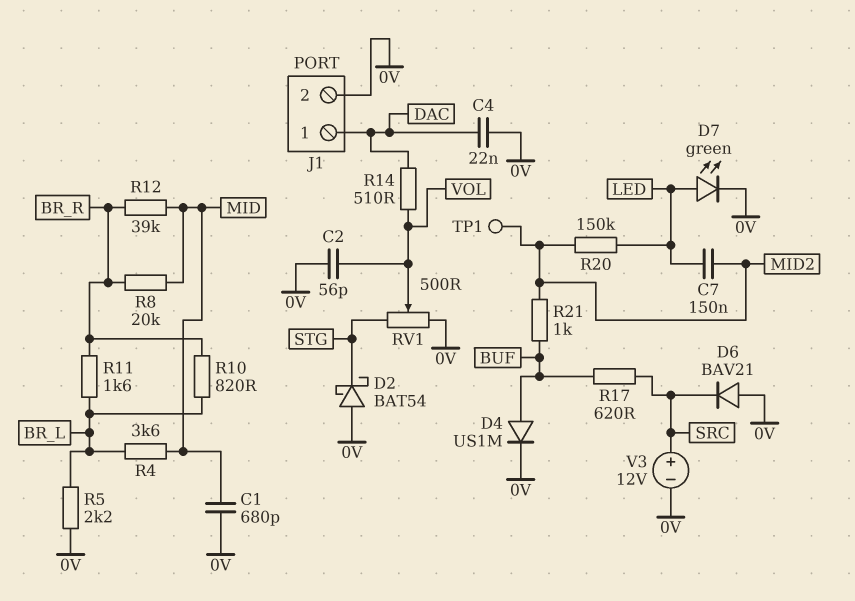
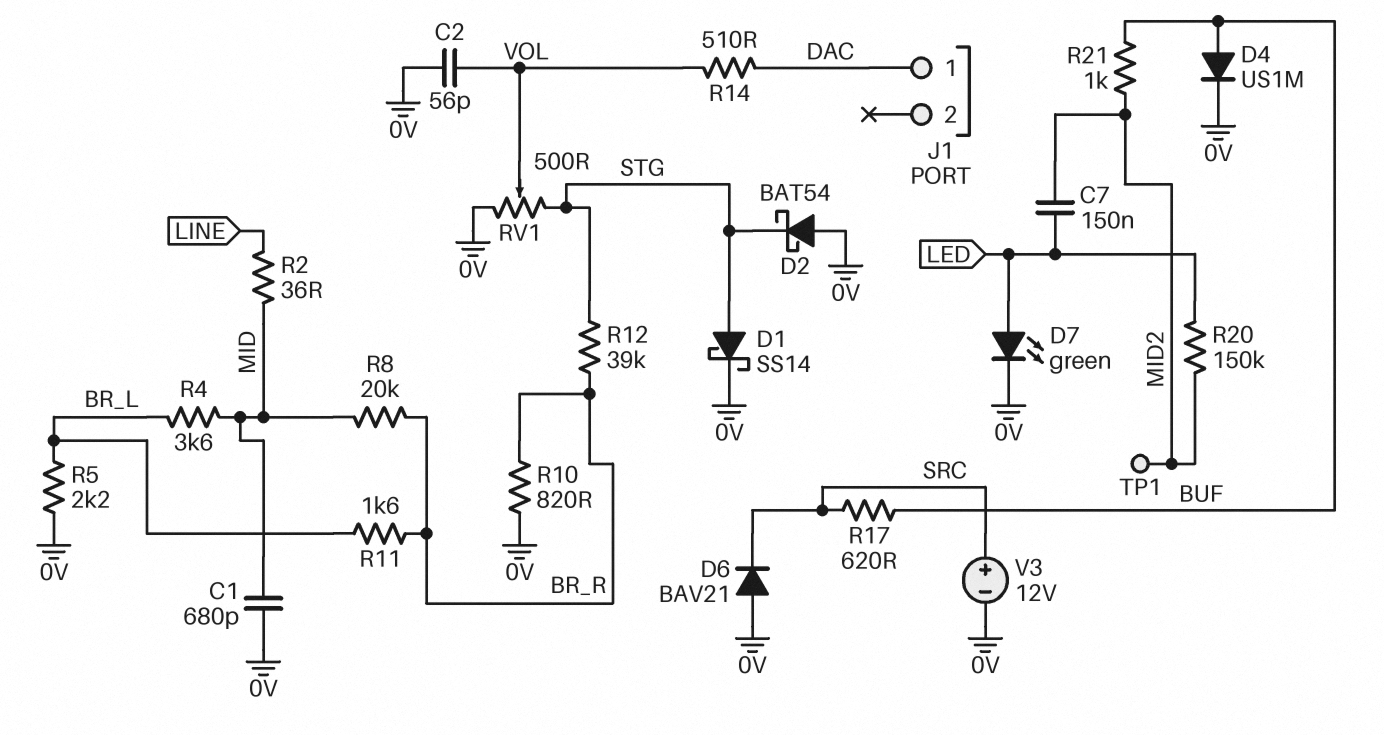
C4: 22nF (0V, DAC) -> none
D1: none -> schottky SS14 (A STG, K 0V)
J1 pin 2: 0V -> none
R2: none -> 36 (LINE, MID)
R10: 820 (BR_L, BR_R) -> 820 (0V, BR_R)
R12: 39k (BR_R, MID) -> 39k (BR_R, STG)

